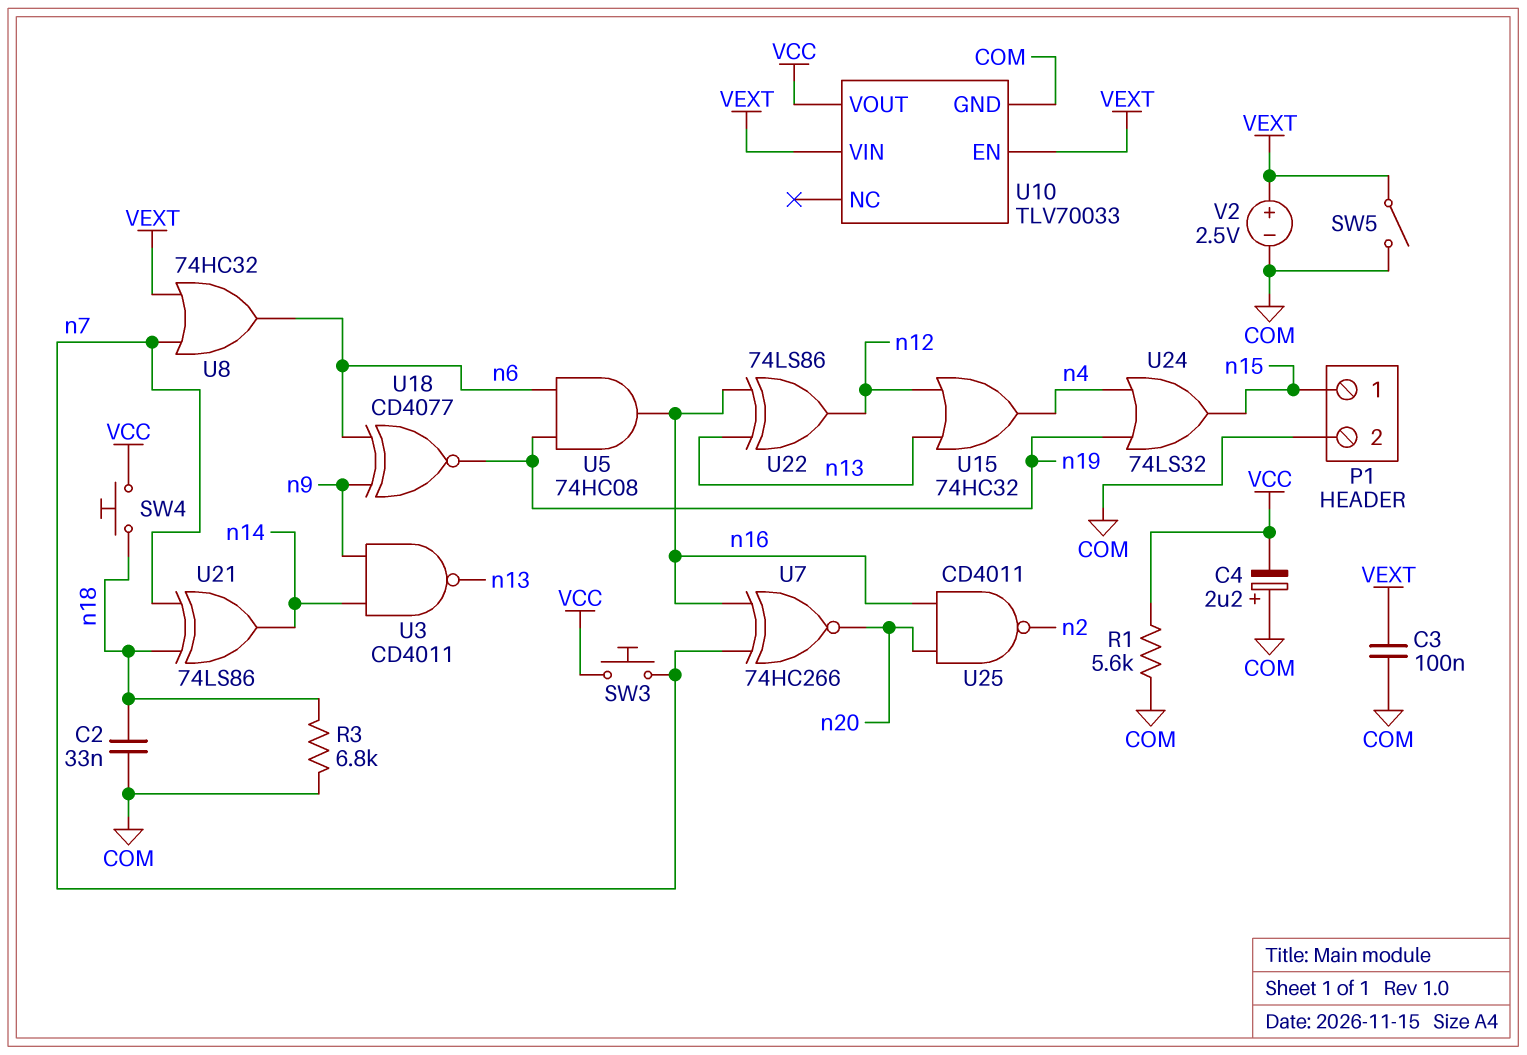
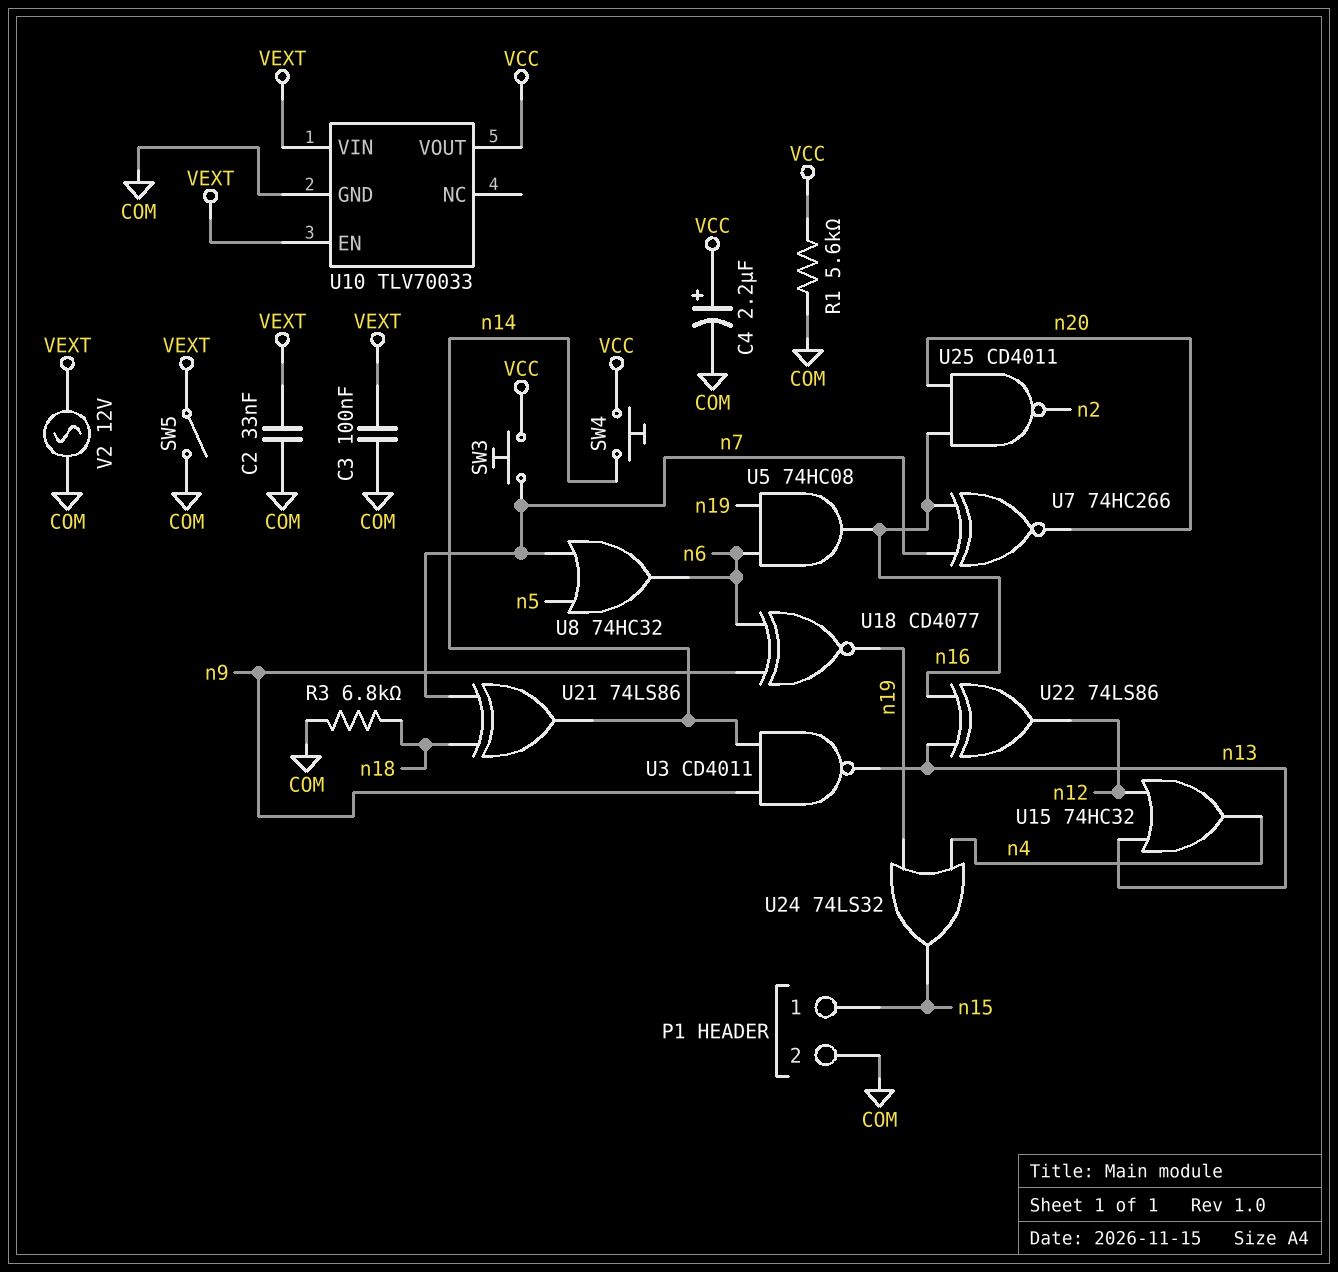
C2: 33nF (COM, n18) -> 33nF (COM, VEXT)
C4: 2.2uF (plus COM, minus VCC) -> 2.2uF (plus VCC, minus COM)
SW4: button (VCC, n18) -> button (VCC, n14)
U8: OR 74HC32 (in VEXT, in n7, out n6) -> OR 74HC32 (in n5, in n7, out n6)
V2: 2.5V (plus VEXT, minus COM) -> AC 12V (COM, VEXT)

